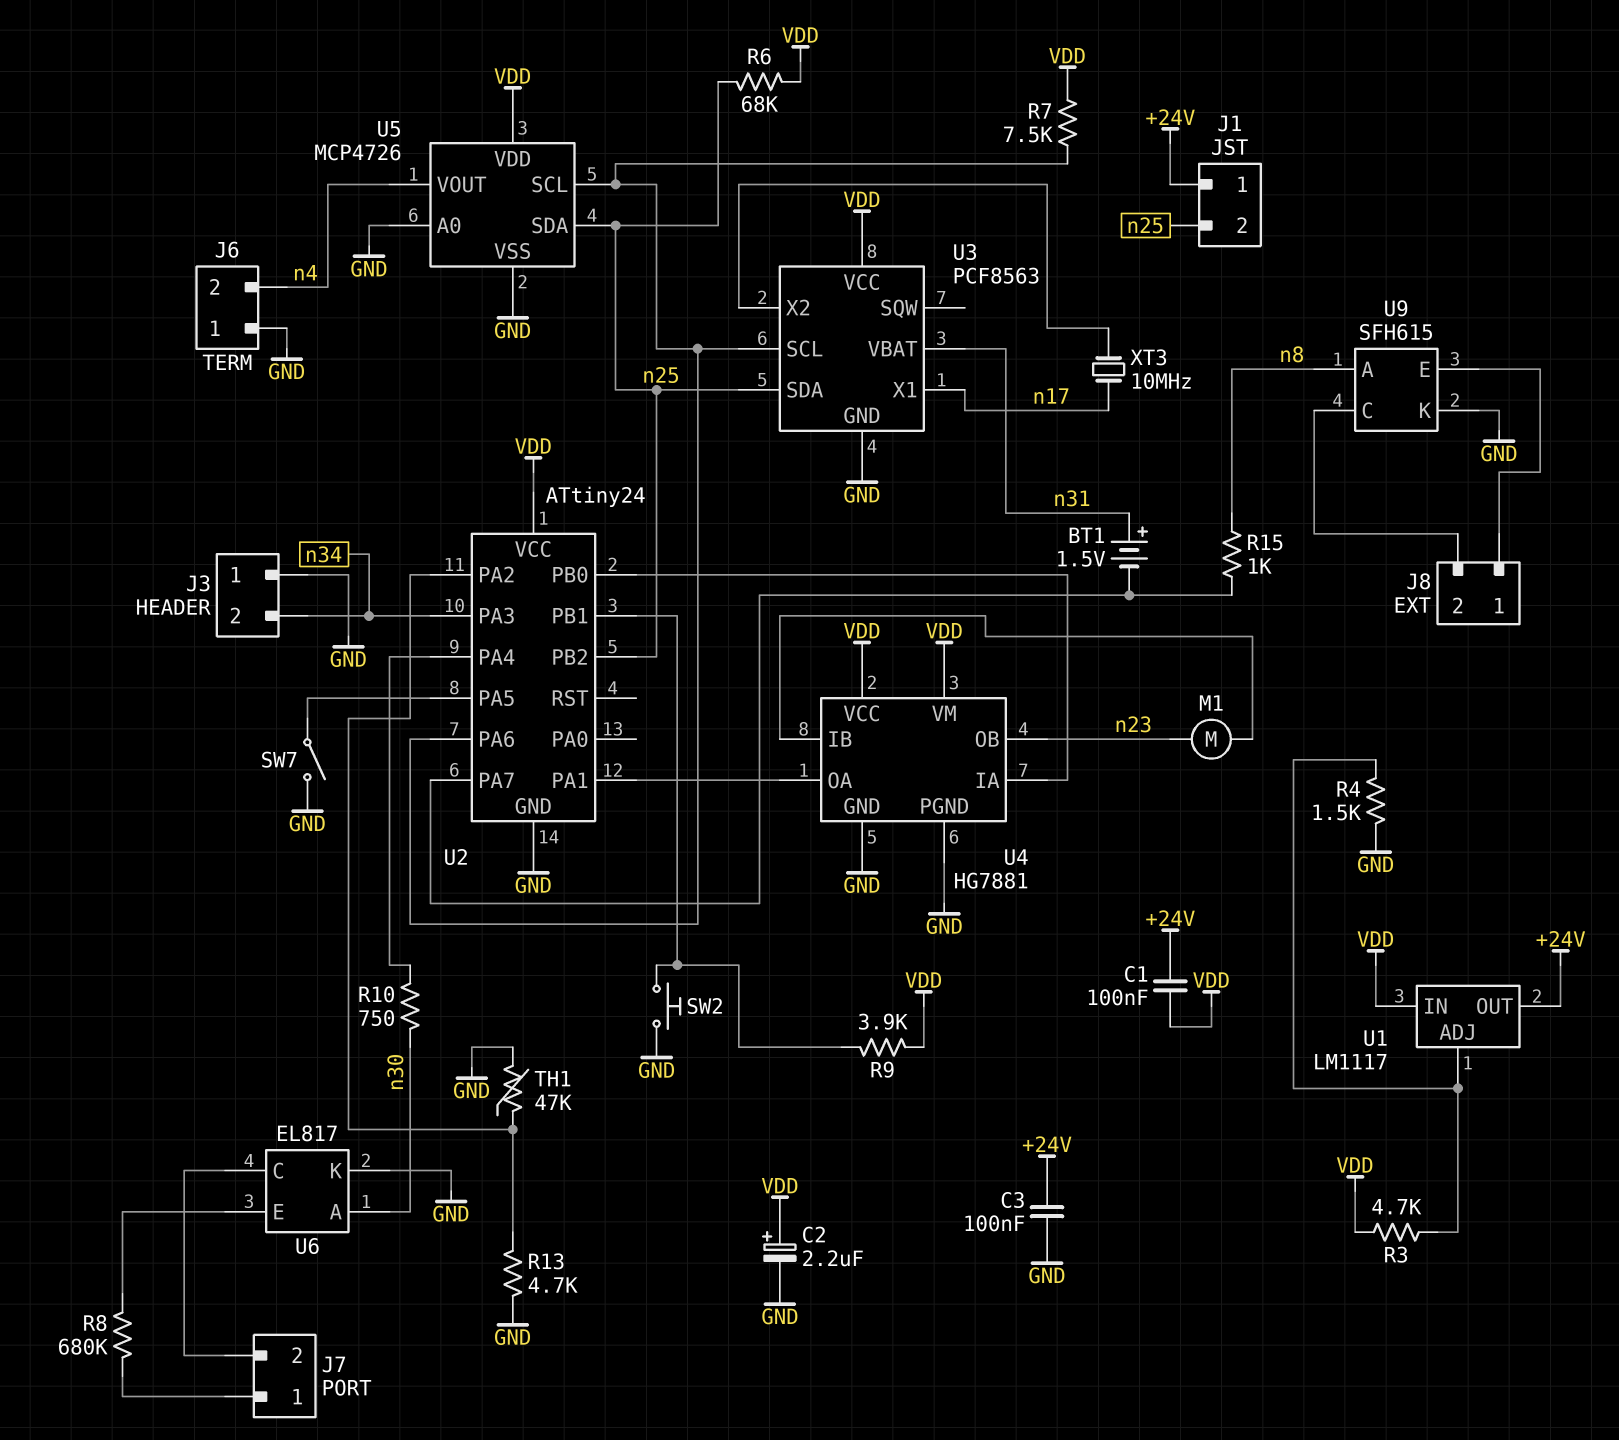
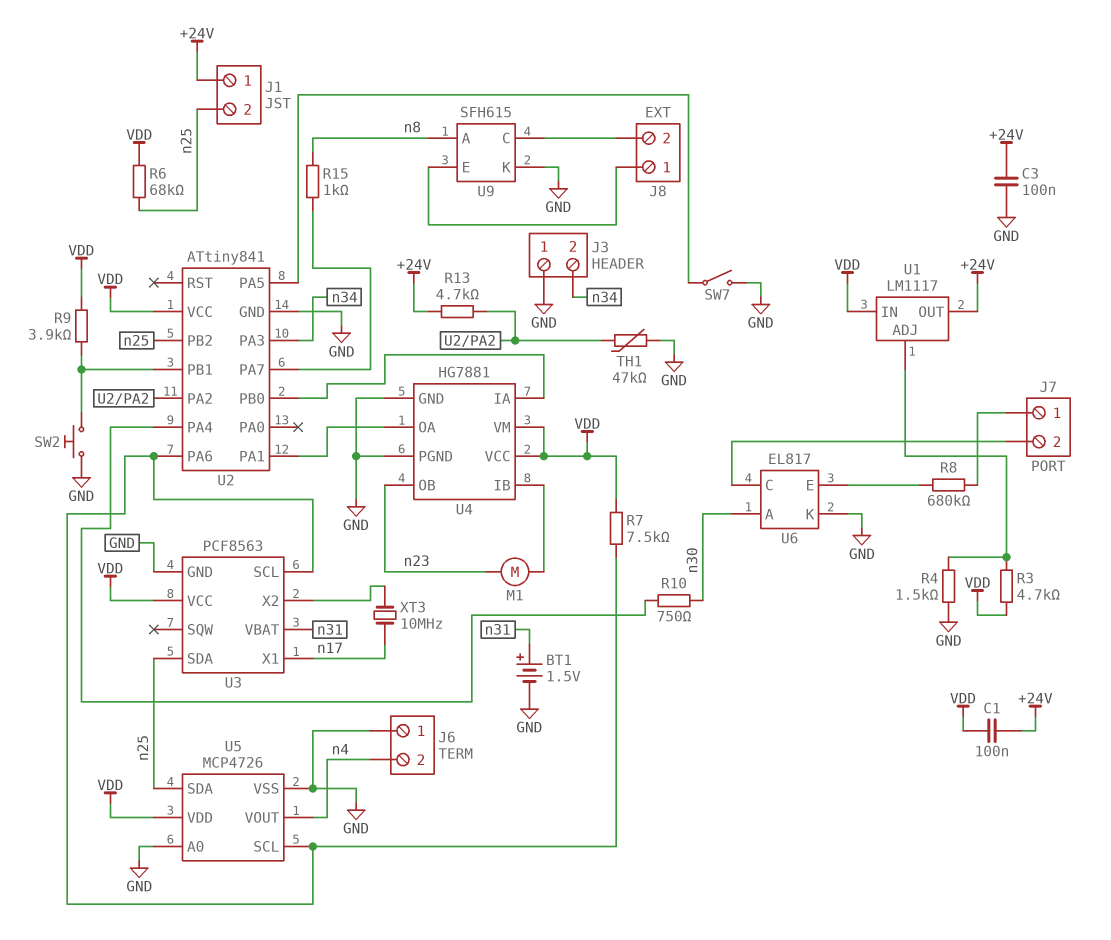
BT1: 1.5V (plus n31, minus U2/PA7) -> 1.5V (plus n31, minus GND)
C2: 2.2uF (plus VDD, minus GND) -> none
R13: 4.7k (GND, U2/PA2) -> 4.7k (+24V, U2/PA2)
U2: ATtiny24 -> ATtiny841

